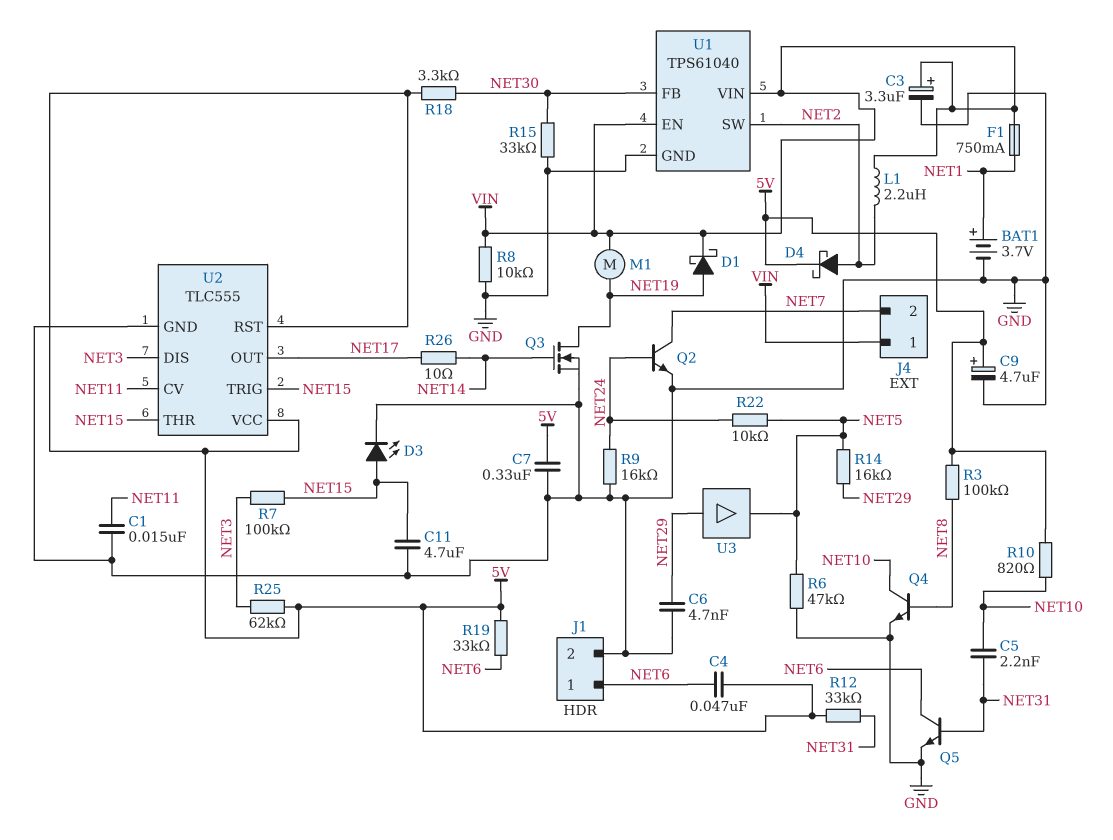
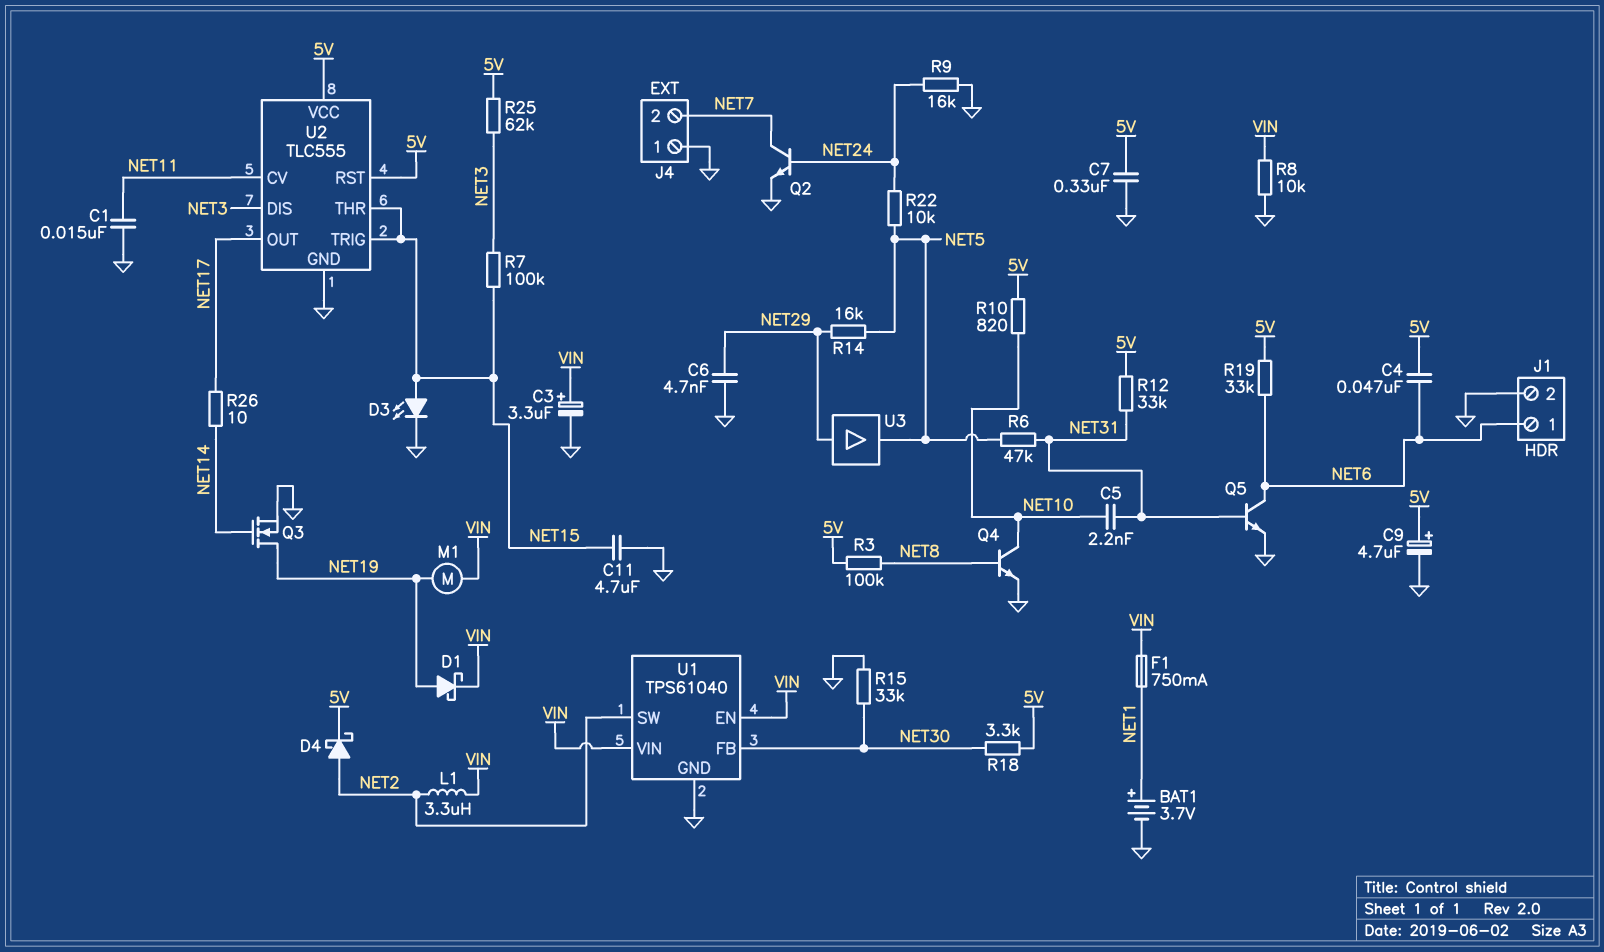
J4 pin 1: VIN -> GND
L1: 2.2uH (NET2, VIN) -> 3.3uH (NET2, VIN)
R6: 47k (GND, NET5) -> 47k (NET5, NET31)

